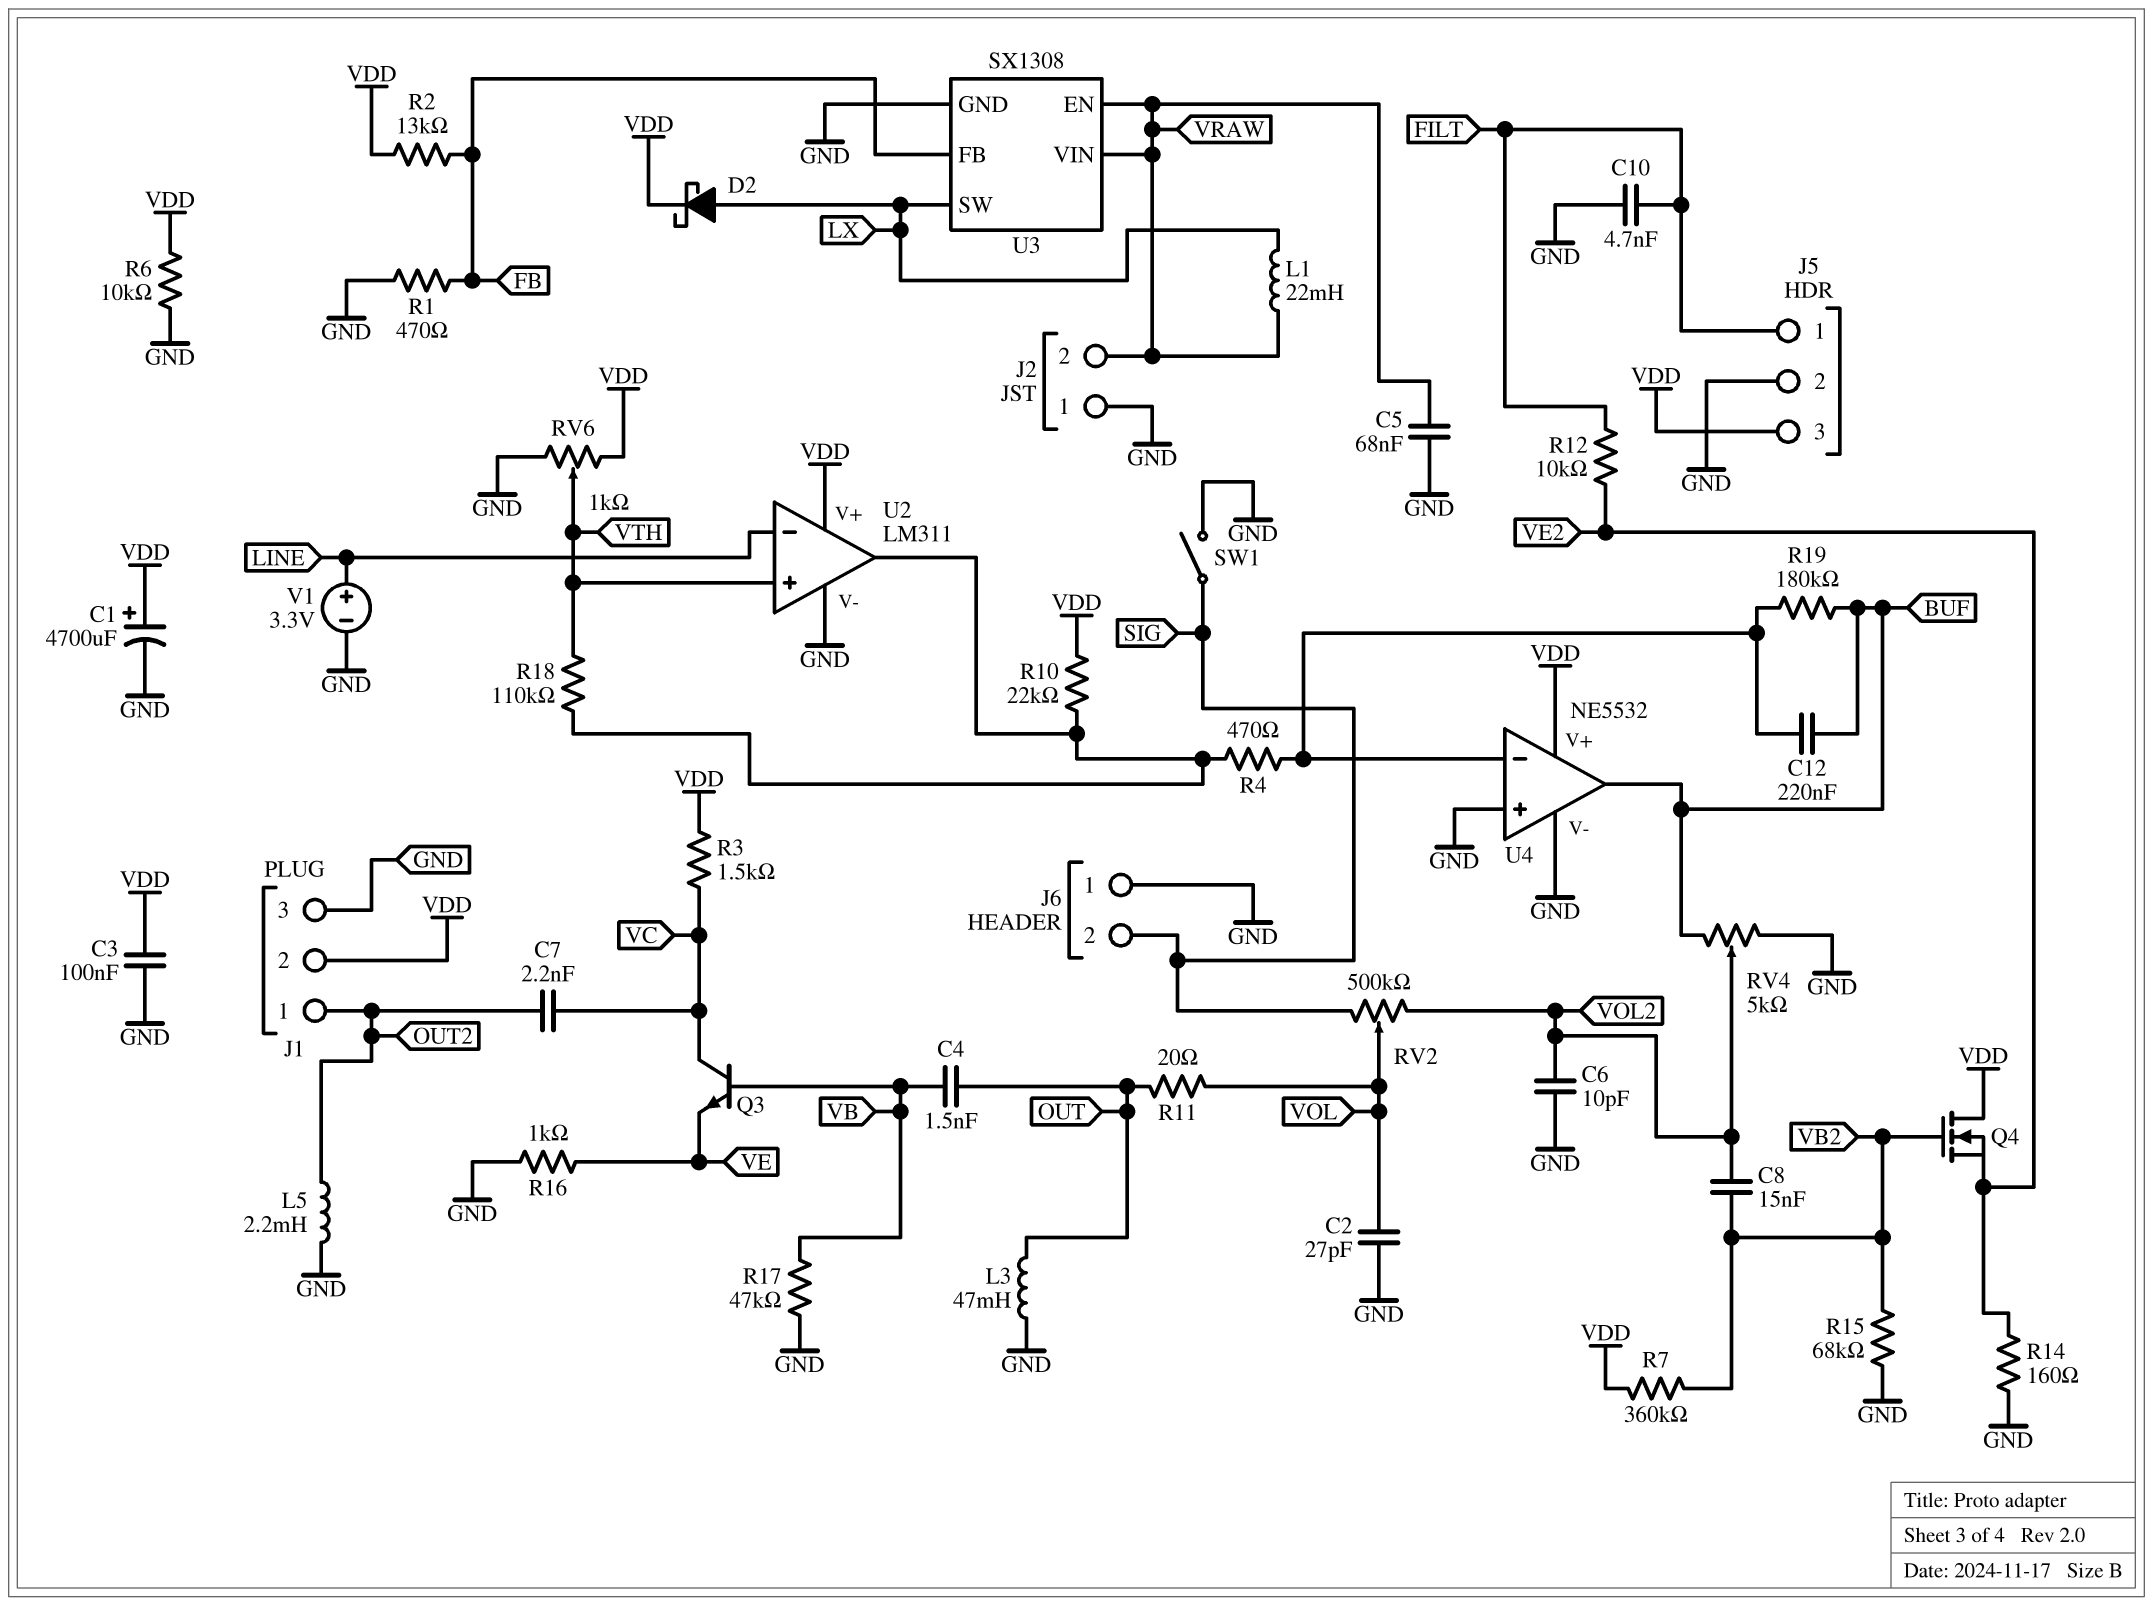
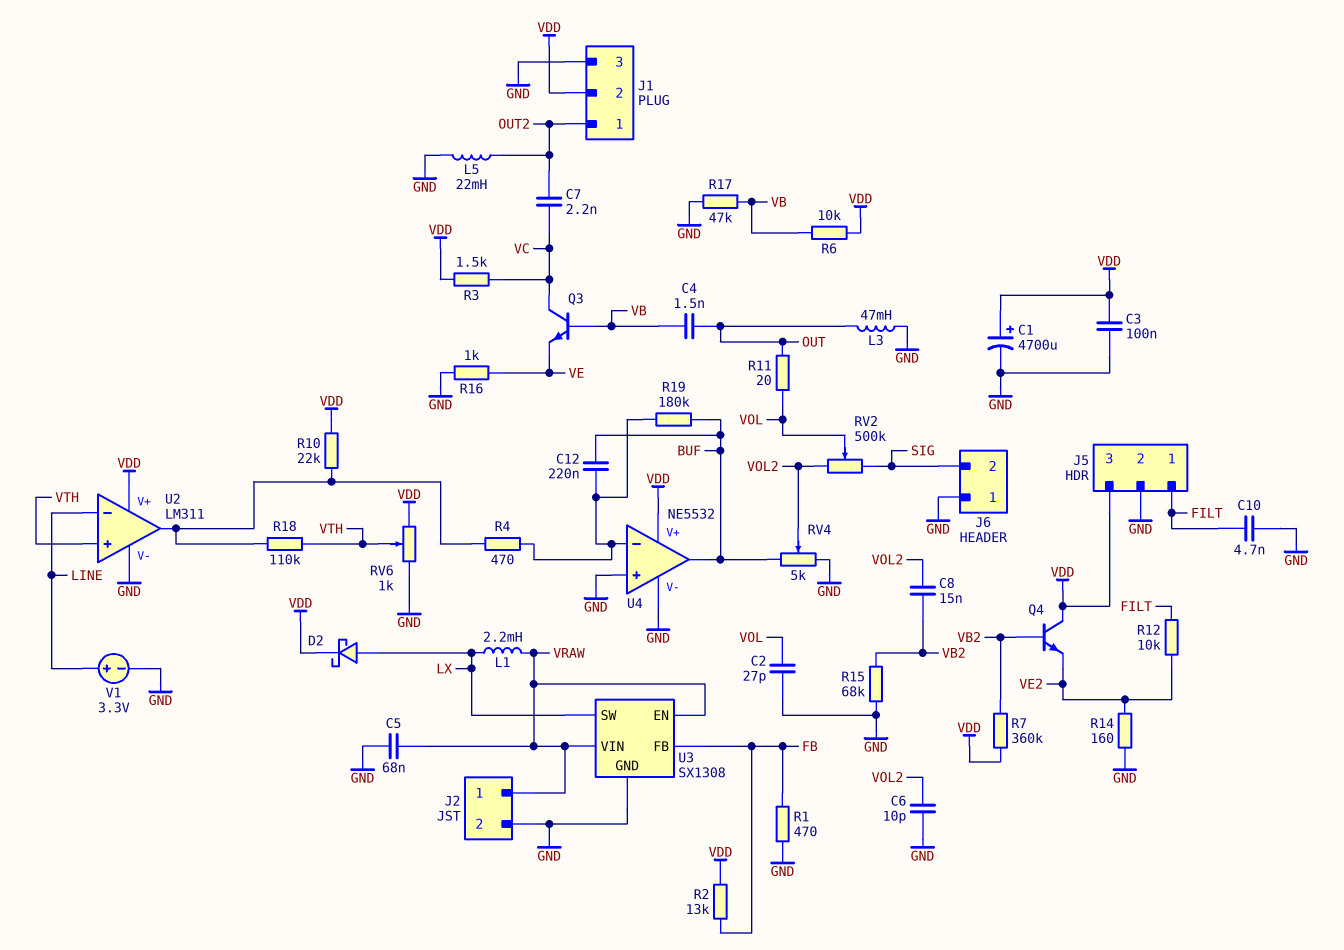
J2 pin 1: GND -> VRAW
J2 pin 2: VRAW -> GND
L1: 22mH (LX, VRAW) -> 2.2mH (LX, VRAW)
L5: 2.2mH (GND, OUT2) -> 22mH (GND, OUT2)
Q4: NMOS (G VB2, D VDD, S VE2) -> NPN (B VB2, C VDD, E VE2)
R6: 10k (GND, VDD) -> 10k (VB, VDD)
SW1: switch (GND, SIG) -> none

